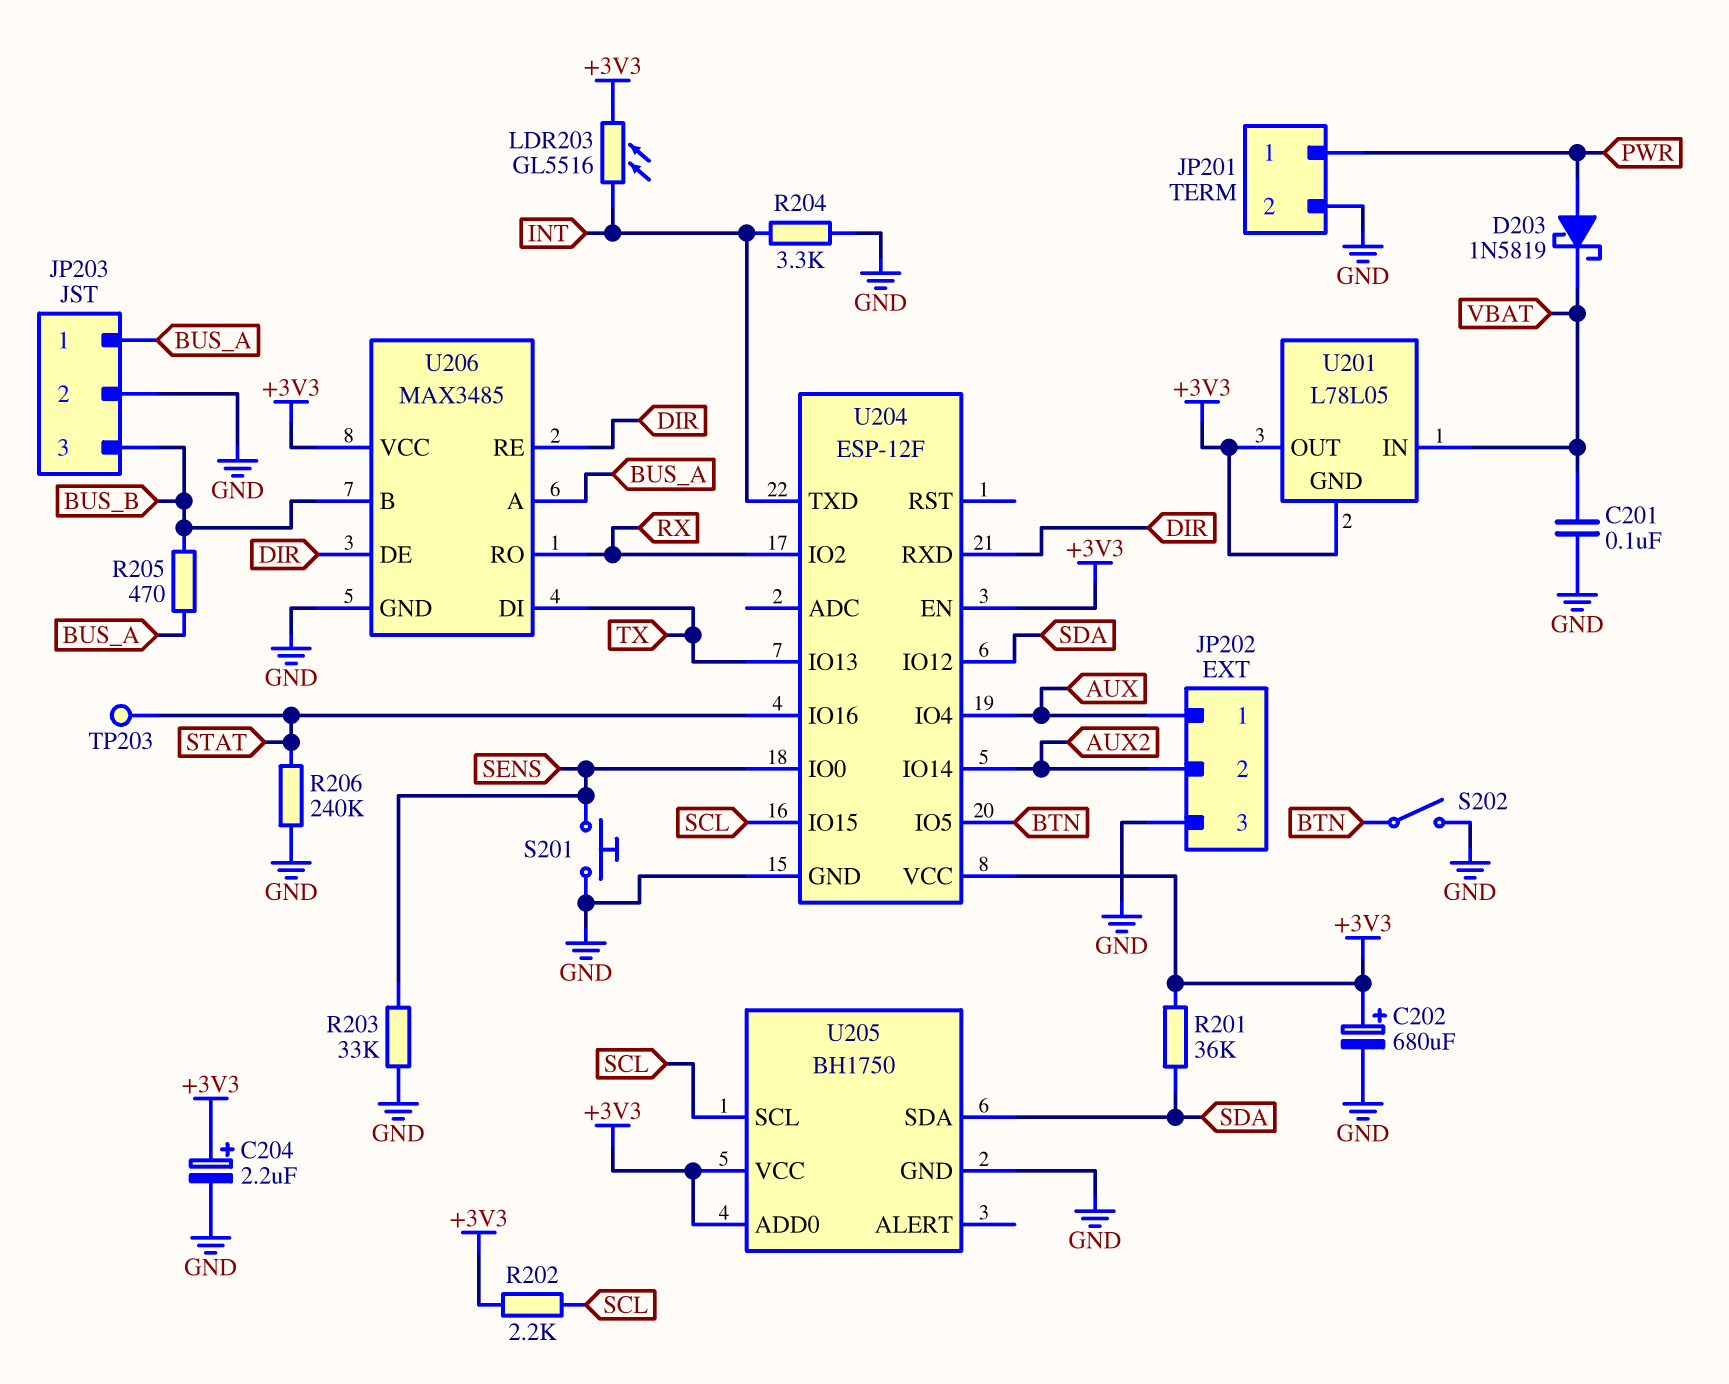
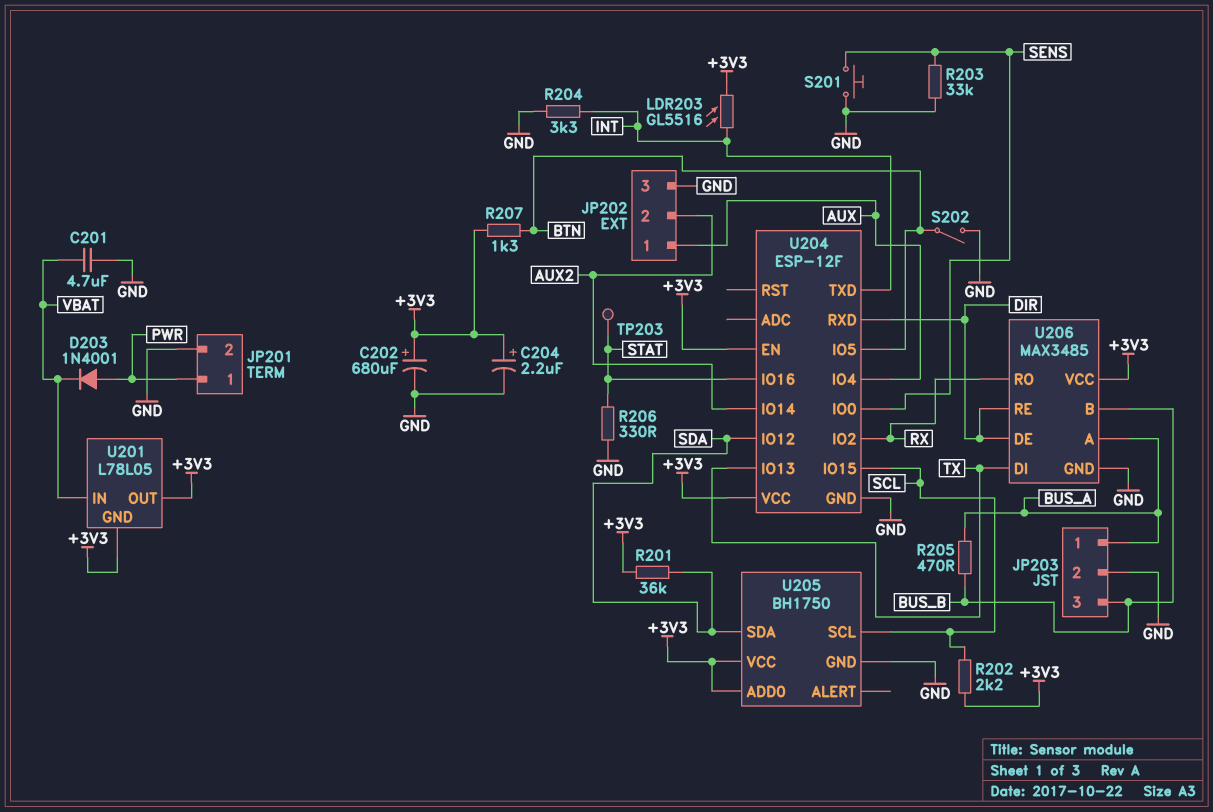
C201: 100nF (GND, VBAT) -> 4.7uF (GND, VBAT)
D203: schottky 1N5819 (A PWR, K VBAT) -> diode 1N4001 (A PWR, K VBAT)
R206: 240k (GND, STAT) -> 330 (GND, STAT)
R207: none -> 1.3k (+3V3, BTN)

